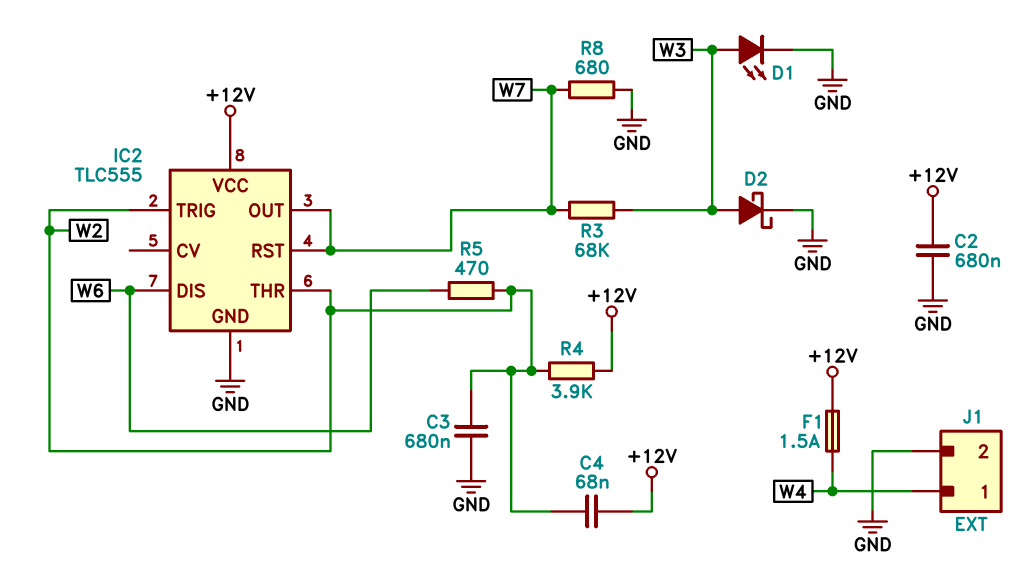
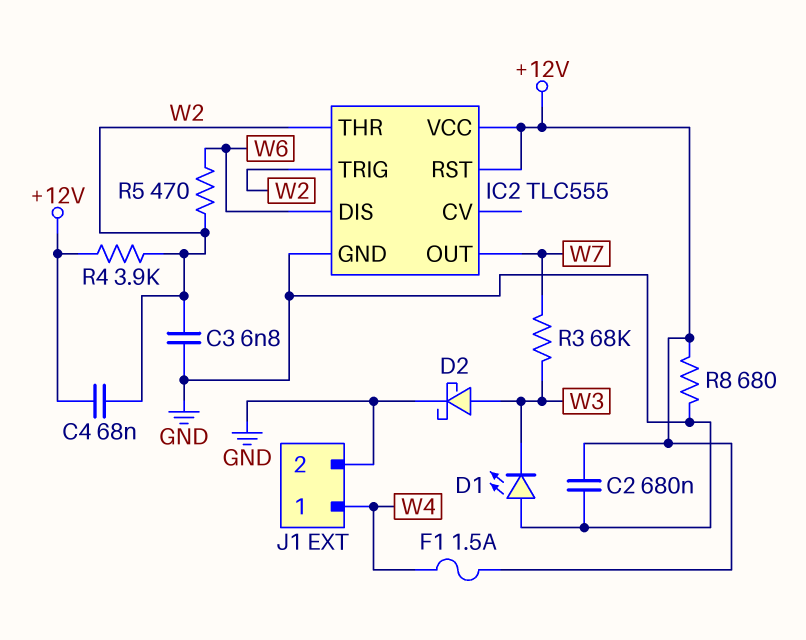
C3: 680nF (GND, W2) -> 6.8nF (GND, W2)
D1: LED (A W3, K GND) -> LED (A GND, K W3)
IC2 pin RST: W7 -> +12V
R8: 680 (GND, W7) -> 680 (+12V, GND)

